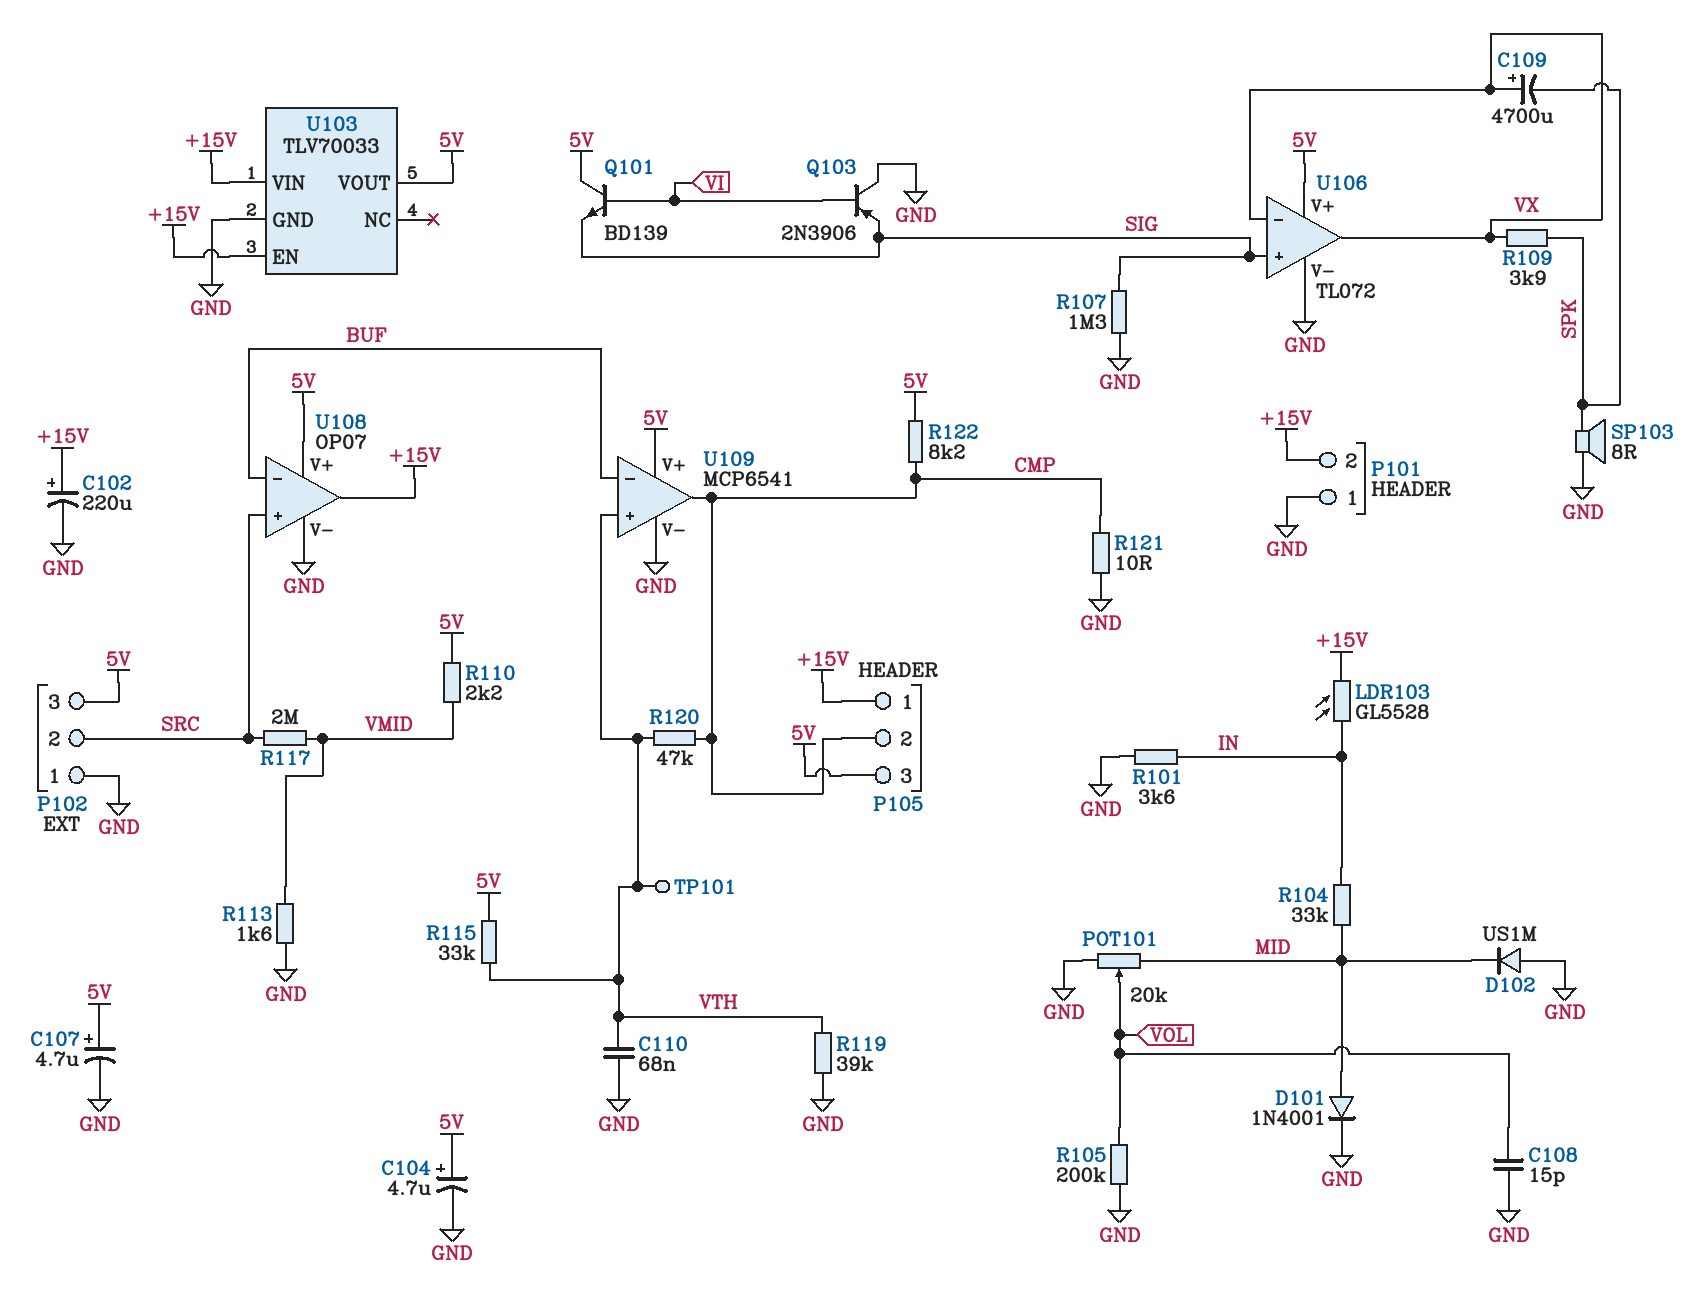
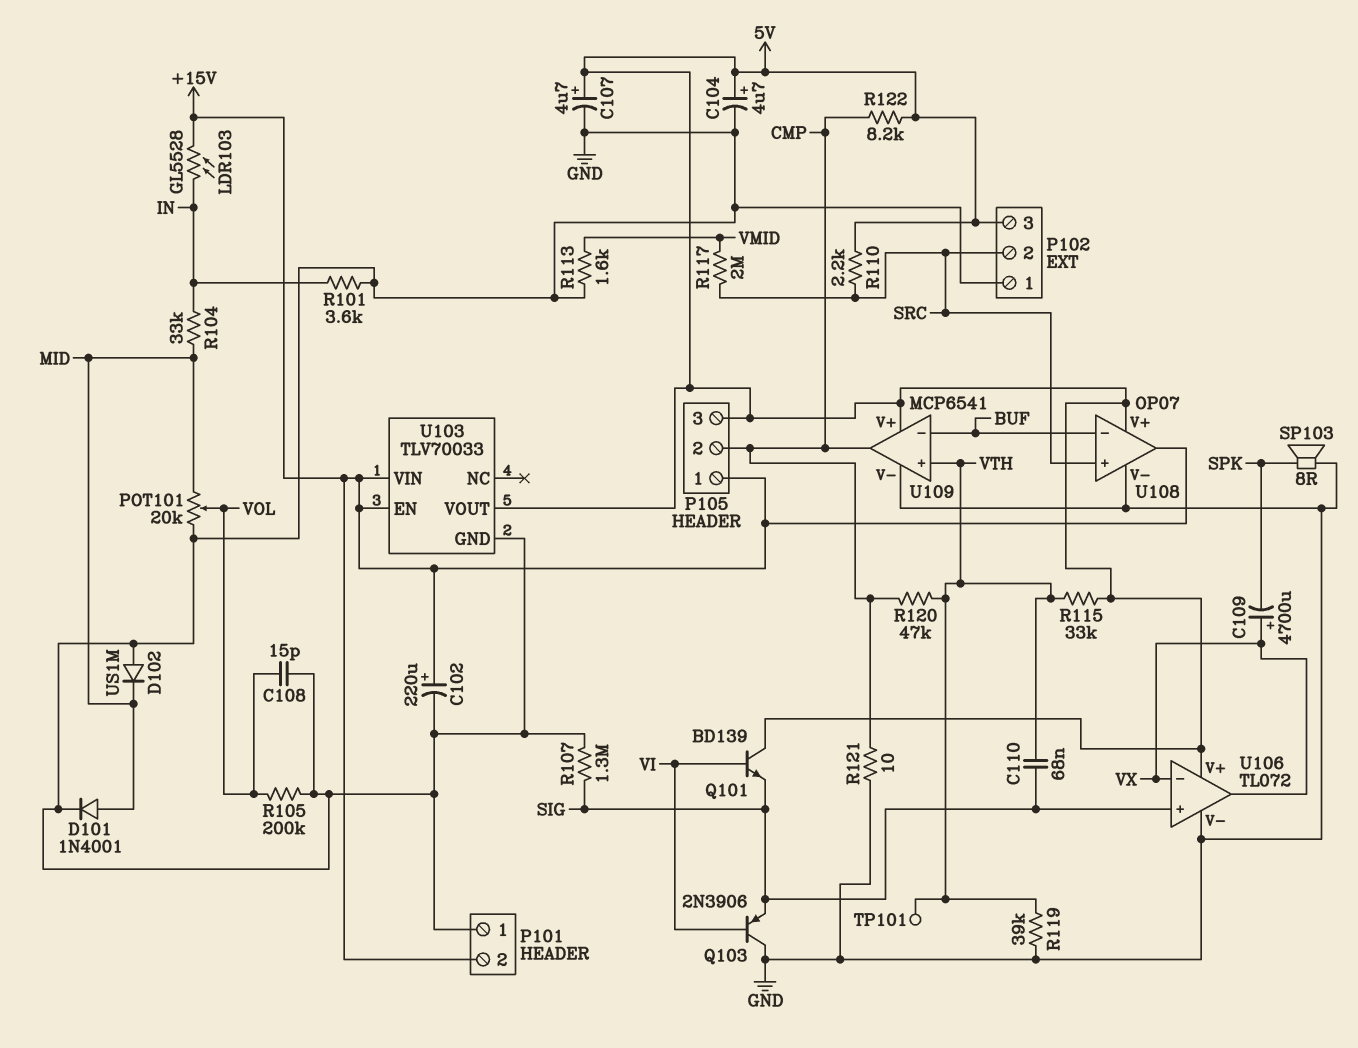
C110: 68nF (GND, VTH) -> 68nF (SIG, VTH)
R109: 3.9k (SPK, VX) -> none
R110: 2.2k (5V, VMID) -> 2.2k (5V, SRC)

